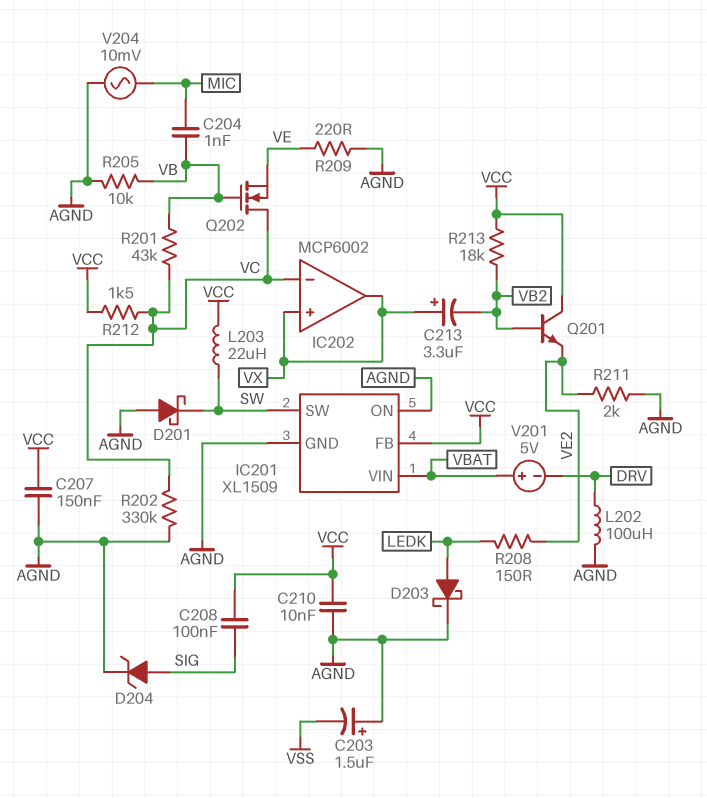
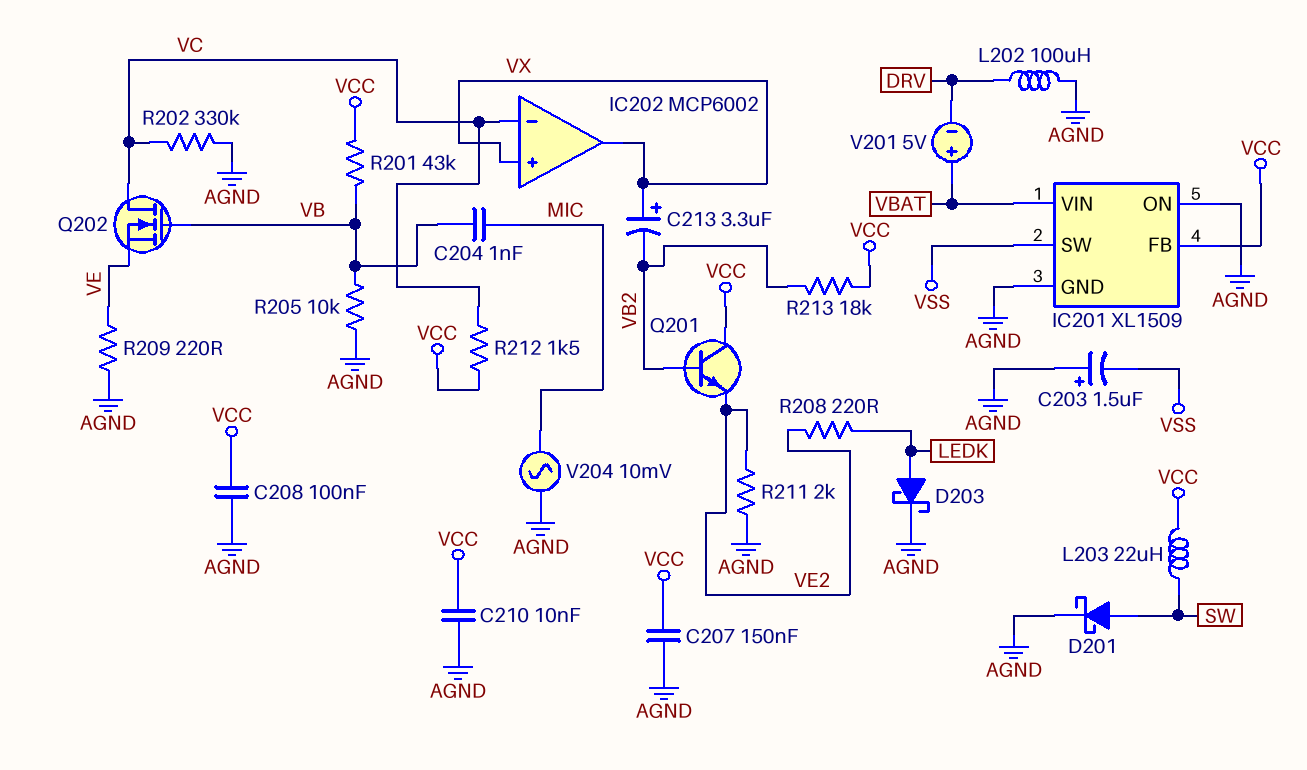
C208: 100nF (SIG, VCC) -> 100nF (AGND, VCC)
D201: schottky (A AGND, K SW) -> schottky (A SW, K AGND)
D204: zener (A SIG, K AGND) -> none
IC201 pin SW: SW -> VSS
R201: 43k (VB, VC) -> 43k (VB, VCC)
R208: 150 (LEDK, VE2) -> 220 (LEDK, VE2)

